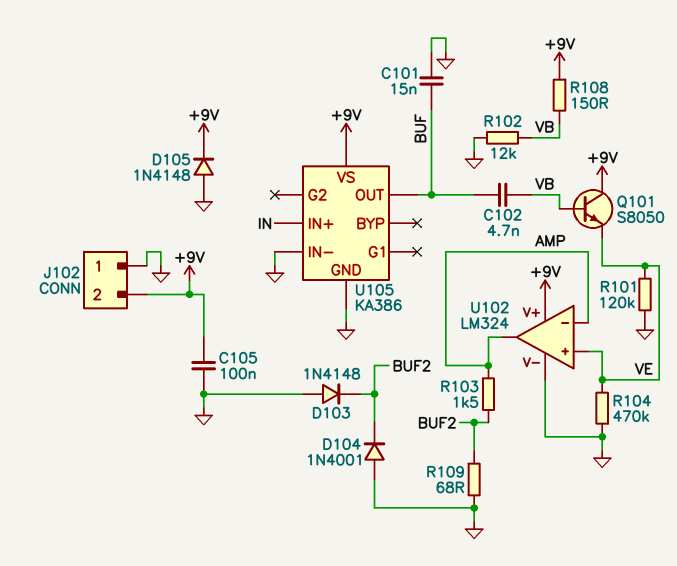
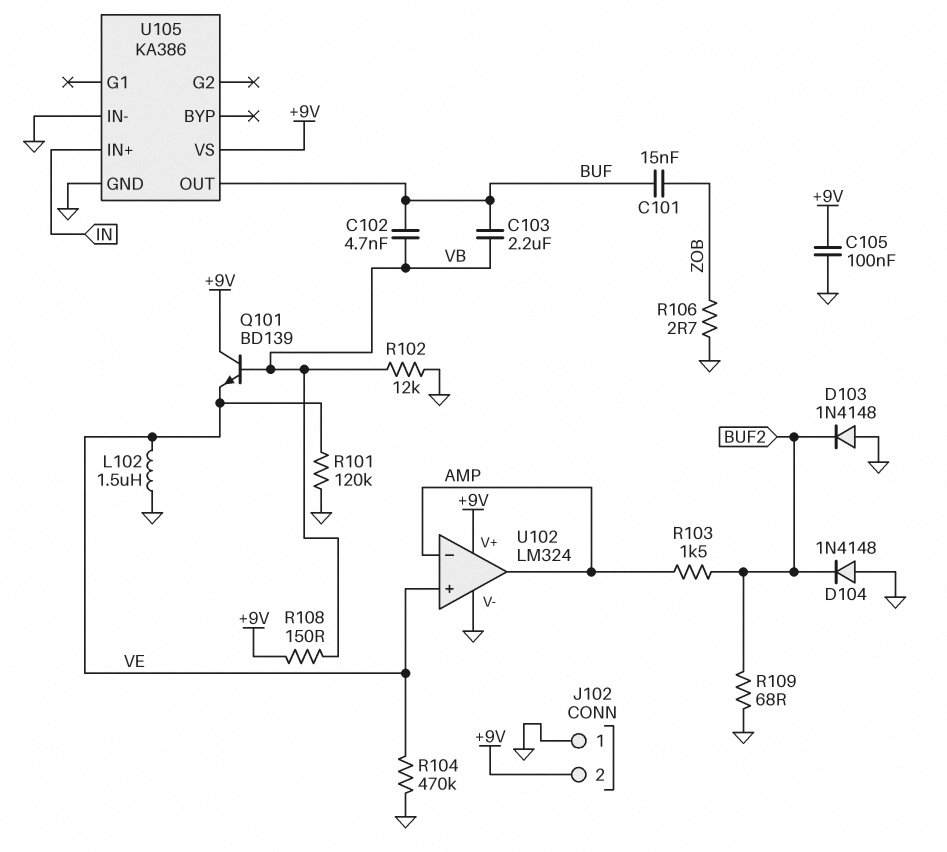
C101: 15nF (BUF, GND) -> 15nF (BUF, ZOB)
C103: none -> 2.2uF (BUF, VB)
D104: diode 1N4001 (A GND, K BUF2) -> diode 1N4148 (A GND, K BUF2)
D105: diode 1N4148 (A GND, K +9V) -> none
L102: none -> 1.5uH (GND, VE)
Q101: NPN S8050 (B VB, C +9V, E VE) -> NPN BD139 (B VB, C +9V, E VE)
R106: none -> 2.7 (GND, ZOB)

